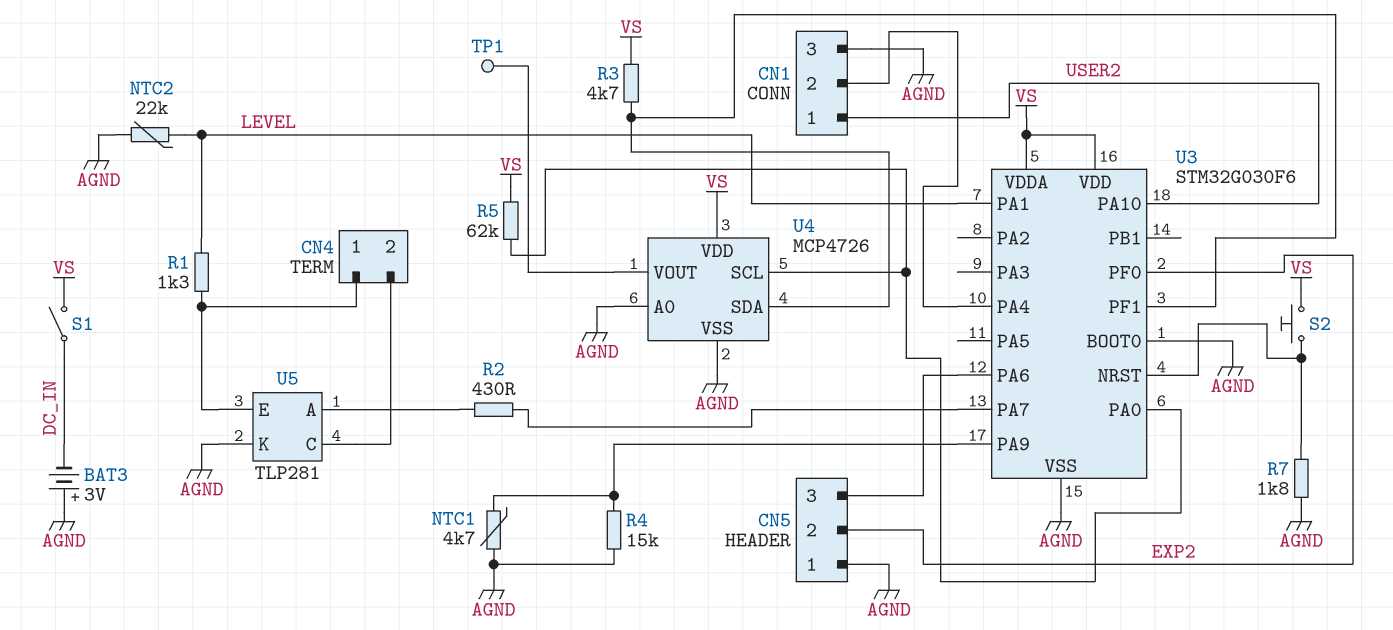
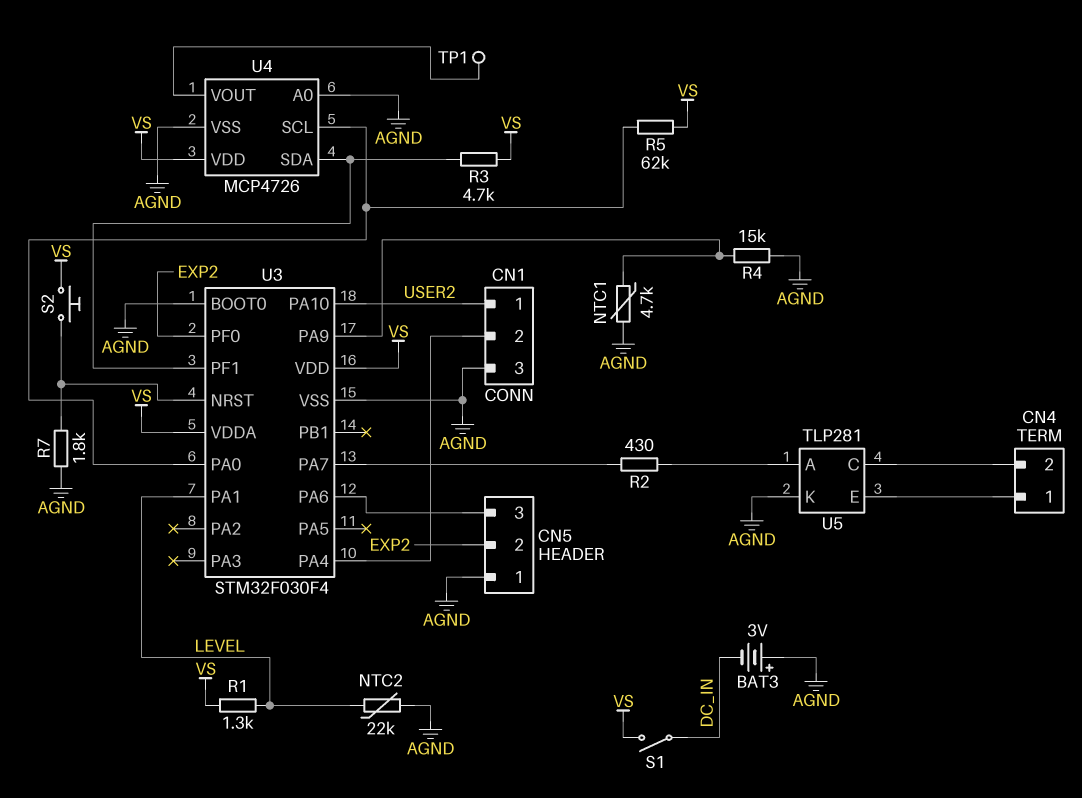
R1: 1.3k (CN4/1, LEVEL) -> 1.3k (LEVEL, VS)
U3: STM32G030F6 -> STM32F030F4

